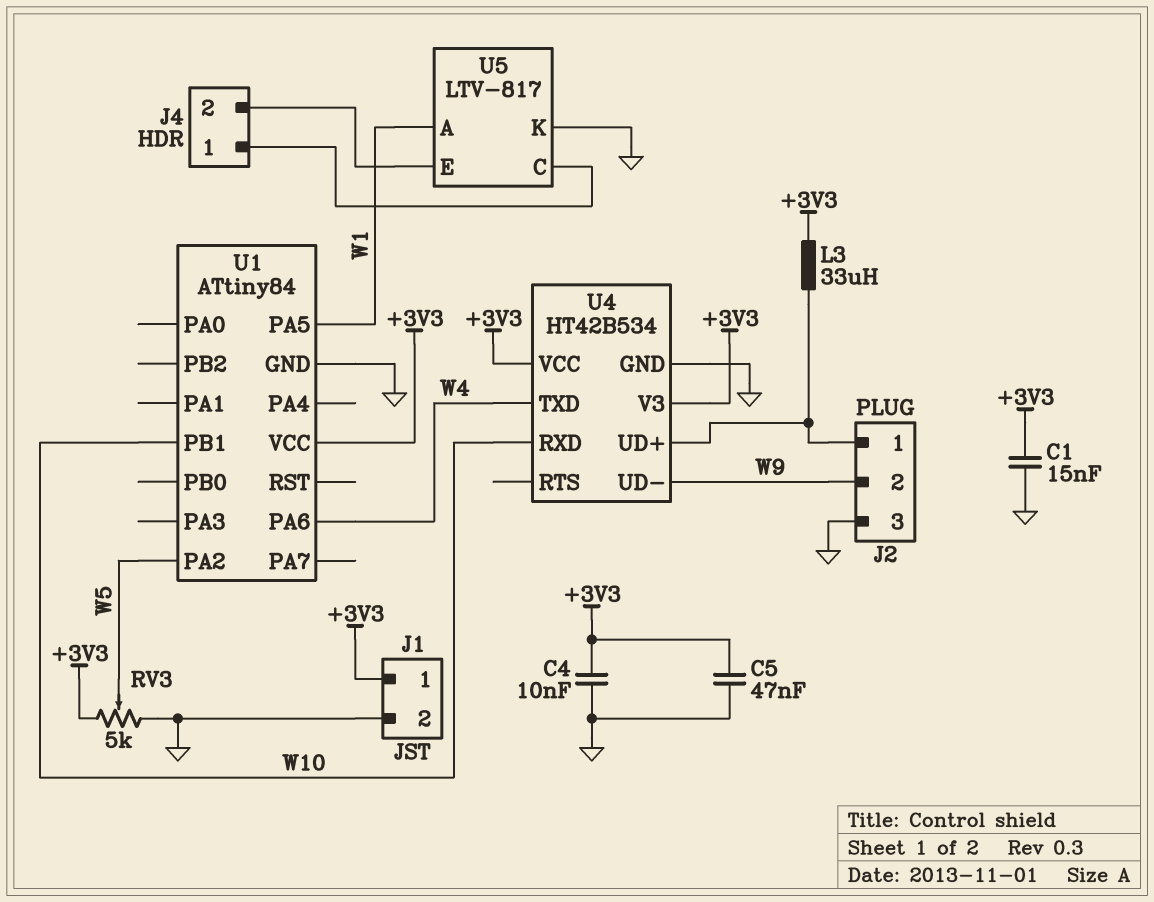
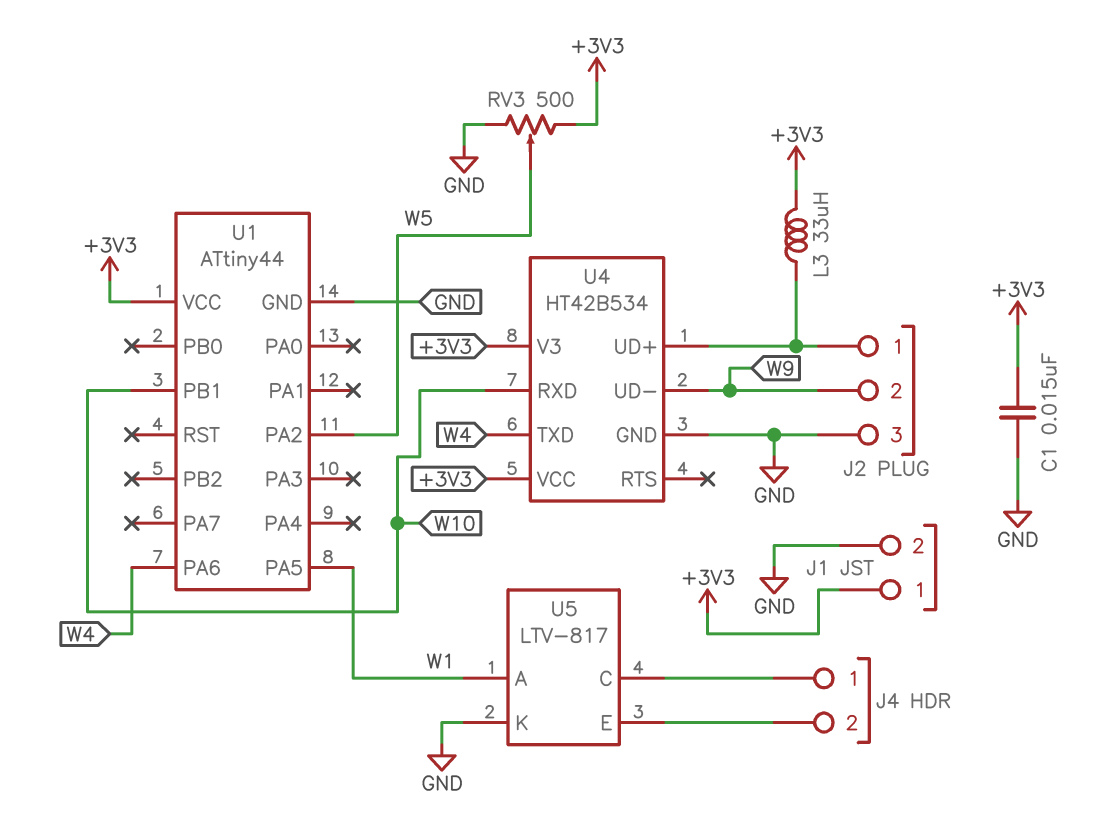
C4: 10nF (+3V3, GND) -> none
C5: 47nF (+3V3, GND) -> none
RV3: 5k (+3V3, GND, wiper W5) -> 500 (+3V3, GND, wiper W5)
U1: ATtiny84 -> ATtiny44

